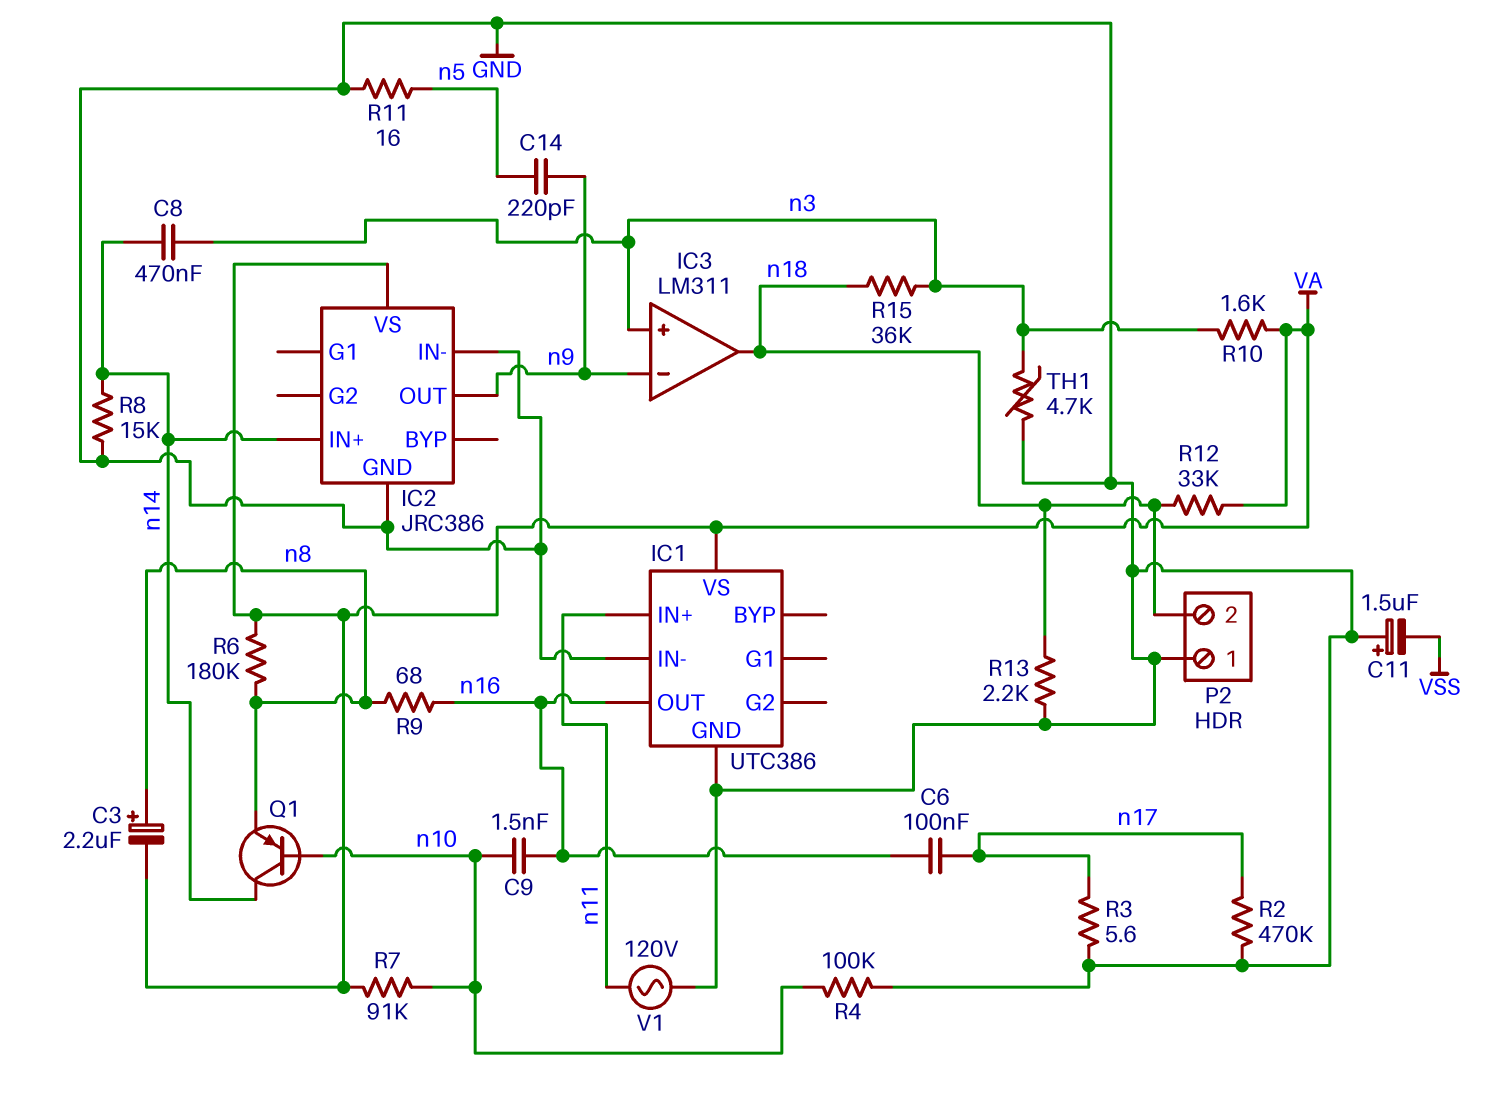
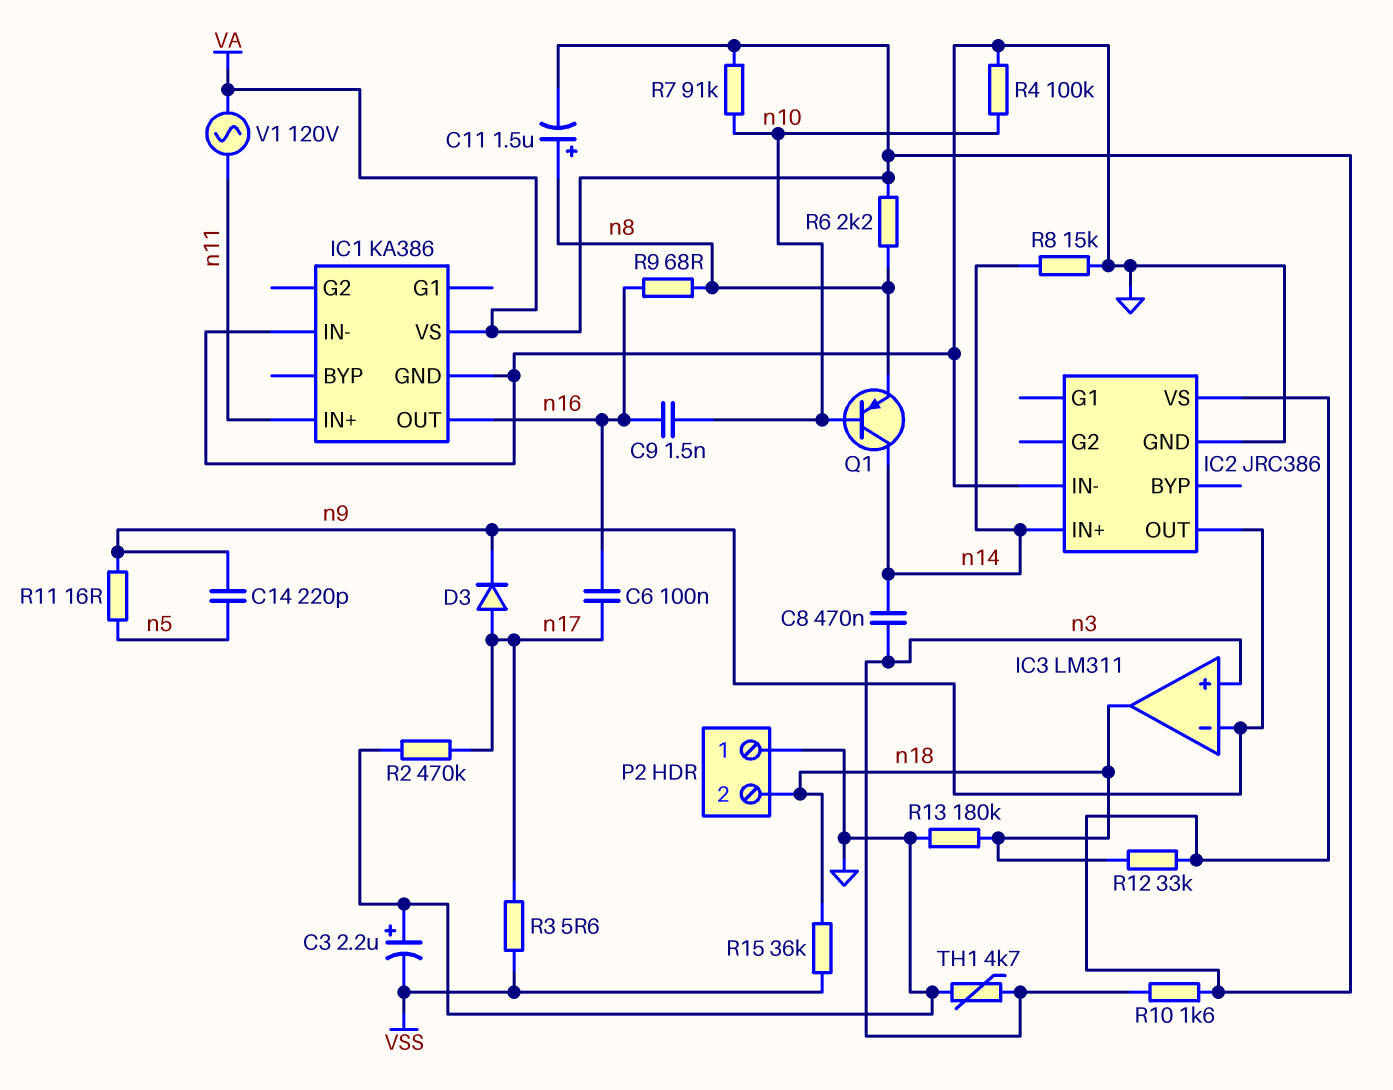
C3: 2.2uF (plus n8, minus VA) -> 2.2uF (plus GND, minus VSS)
C11: 1.5uF (plus GND, minus VSS) -> 1.5uF (plus n8, minus VA)
D3: none -> diode (A n17, K n9)
IC1: UTC386 -> KA386
R3: 5.6 (GND, n17) -> 5.6 (VSS, n17)
R6: 180k (VA, n8) -> 2.2k (VA, n8)
R11: 16 (GND, n5) -> 16 (n5, n9)
R13: 2.2k (GND, n18) -> 180k (GND, n18)
R15: 36k (n3, n18) -> 36k (VSS, n18)
V1: AC 120V (GND, n11) -> AC 120V (VA, n11)

